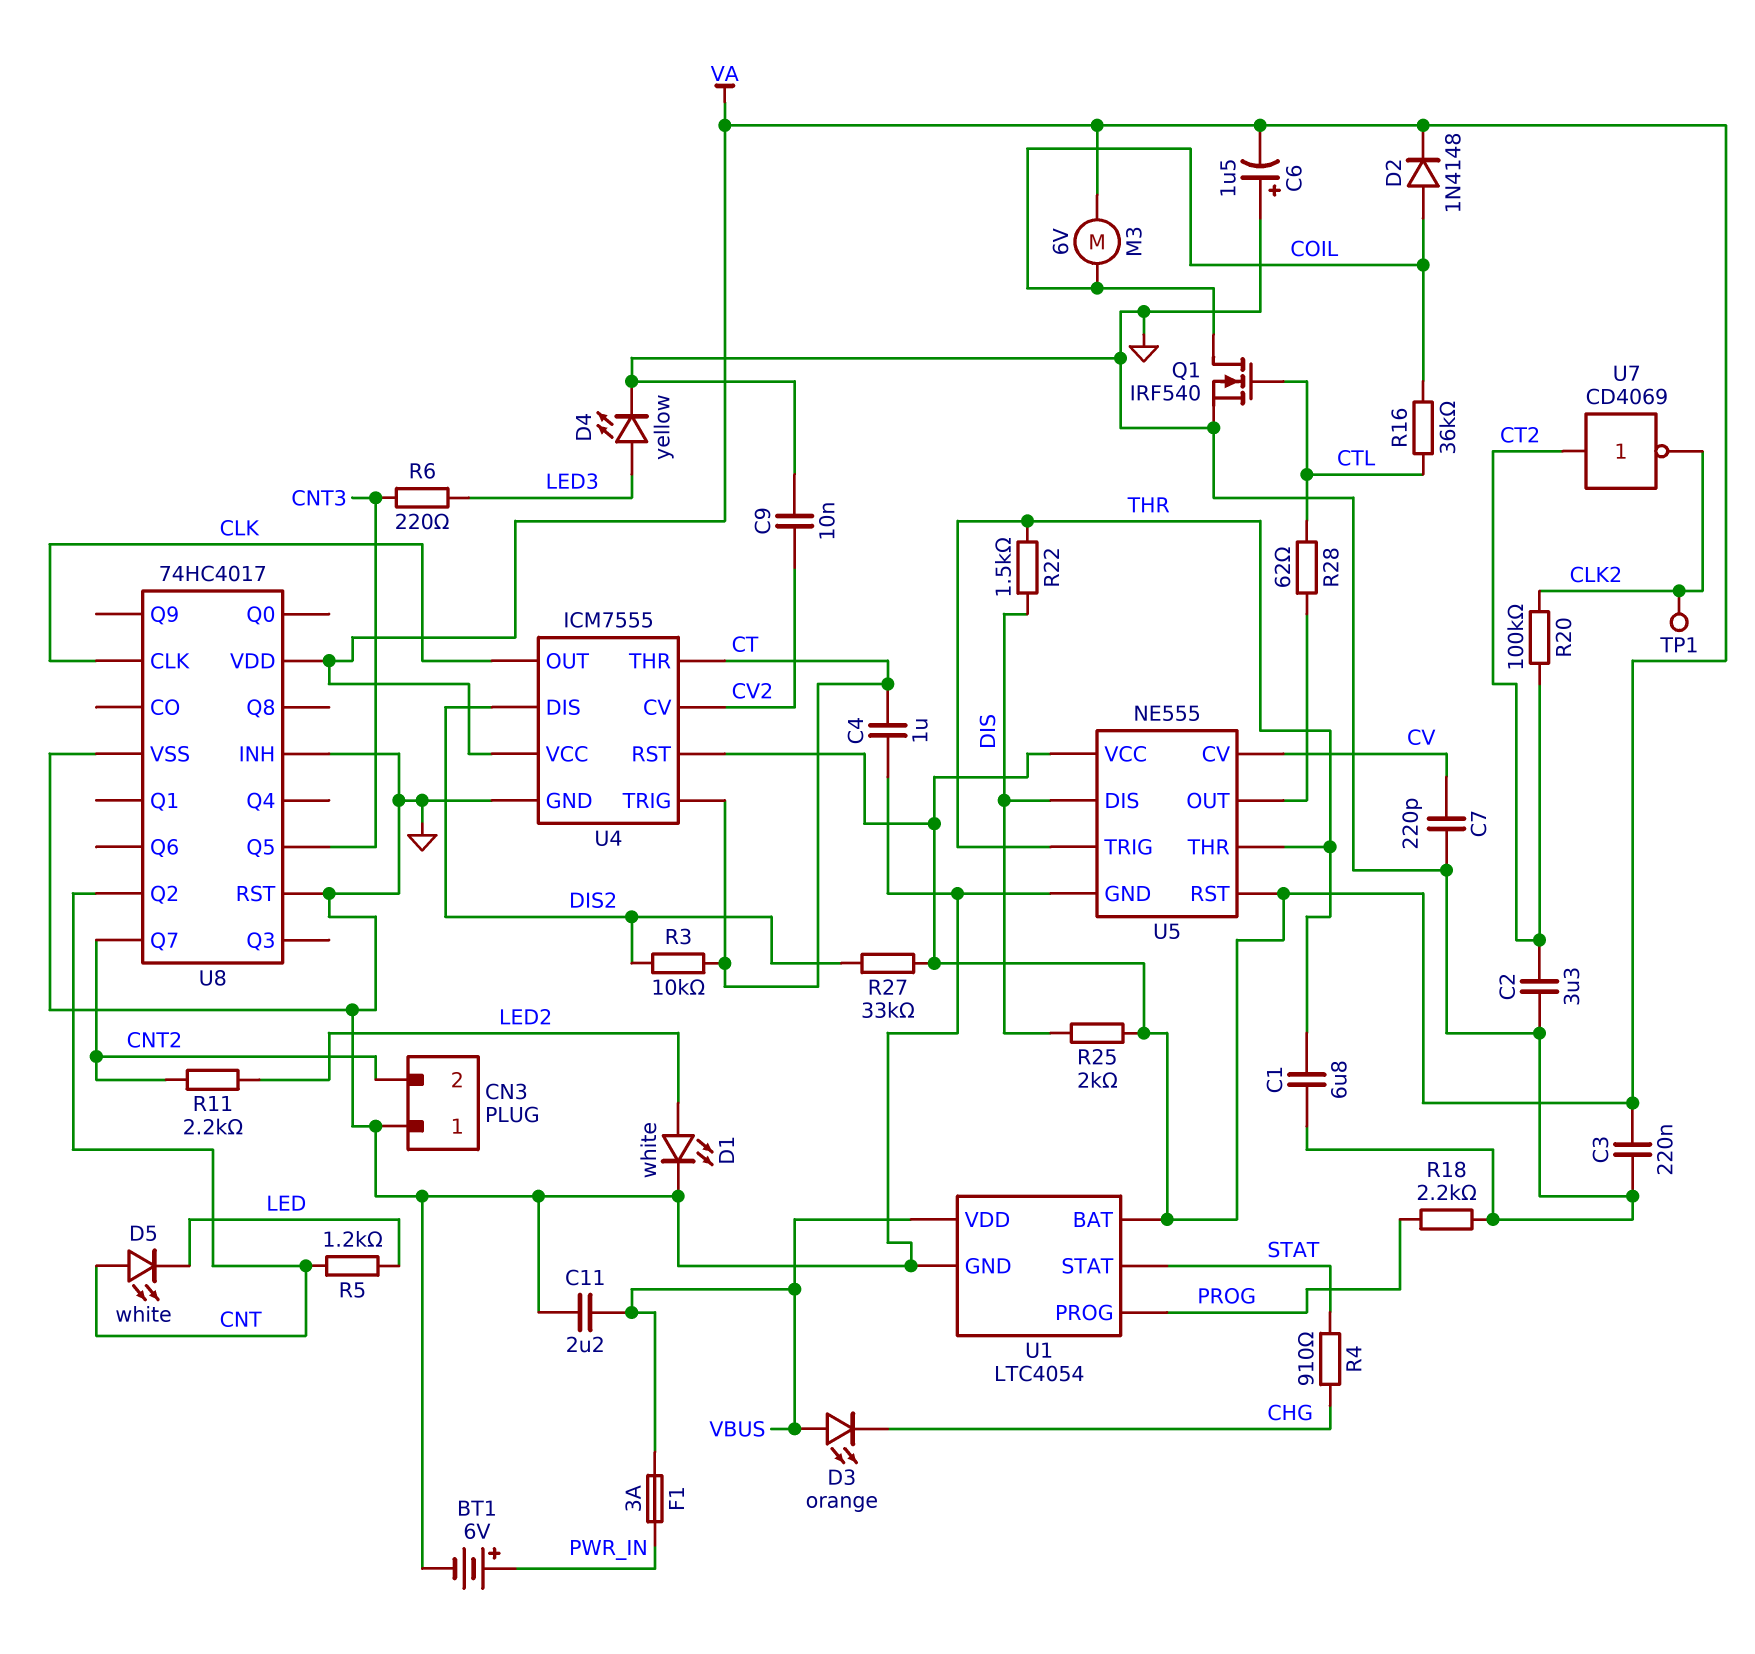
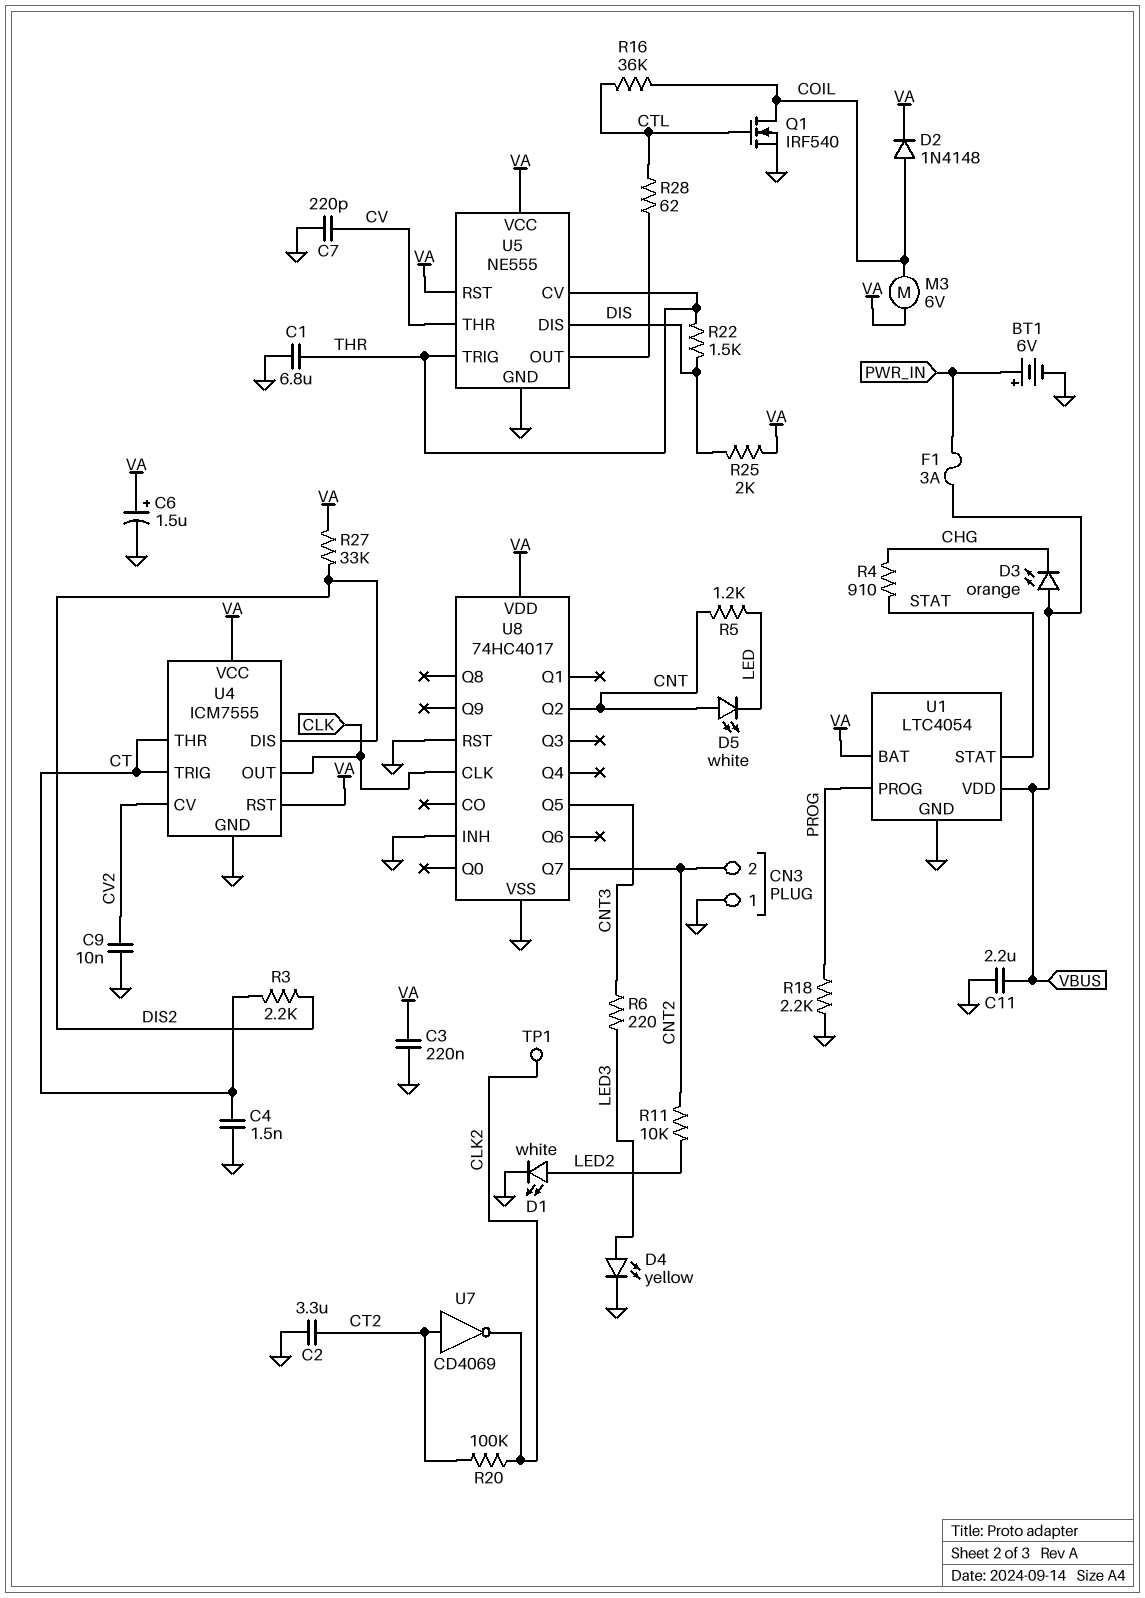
C4: 1uF (CT, GND) -> 1.5nF (CT, GND)
C6: 1.5uF (plus GND, minus VA) -> 1.5uF (plus VA, minus GND)
R3: 10k (CT, DIS2) -> 2.2k (CT, DIS2)
R11: 2.2k (CNT2, LED2) -> 10k (CNT2, LED2)
U5 pin CV: CV -> THR
U5 pin THR: THR -> CV

